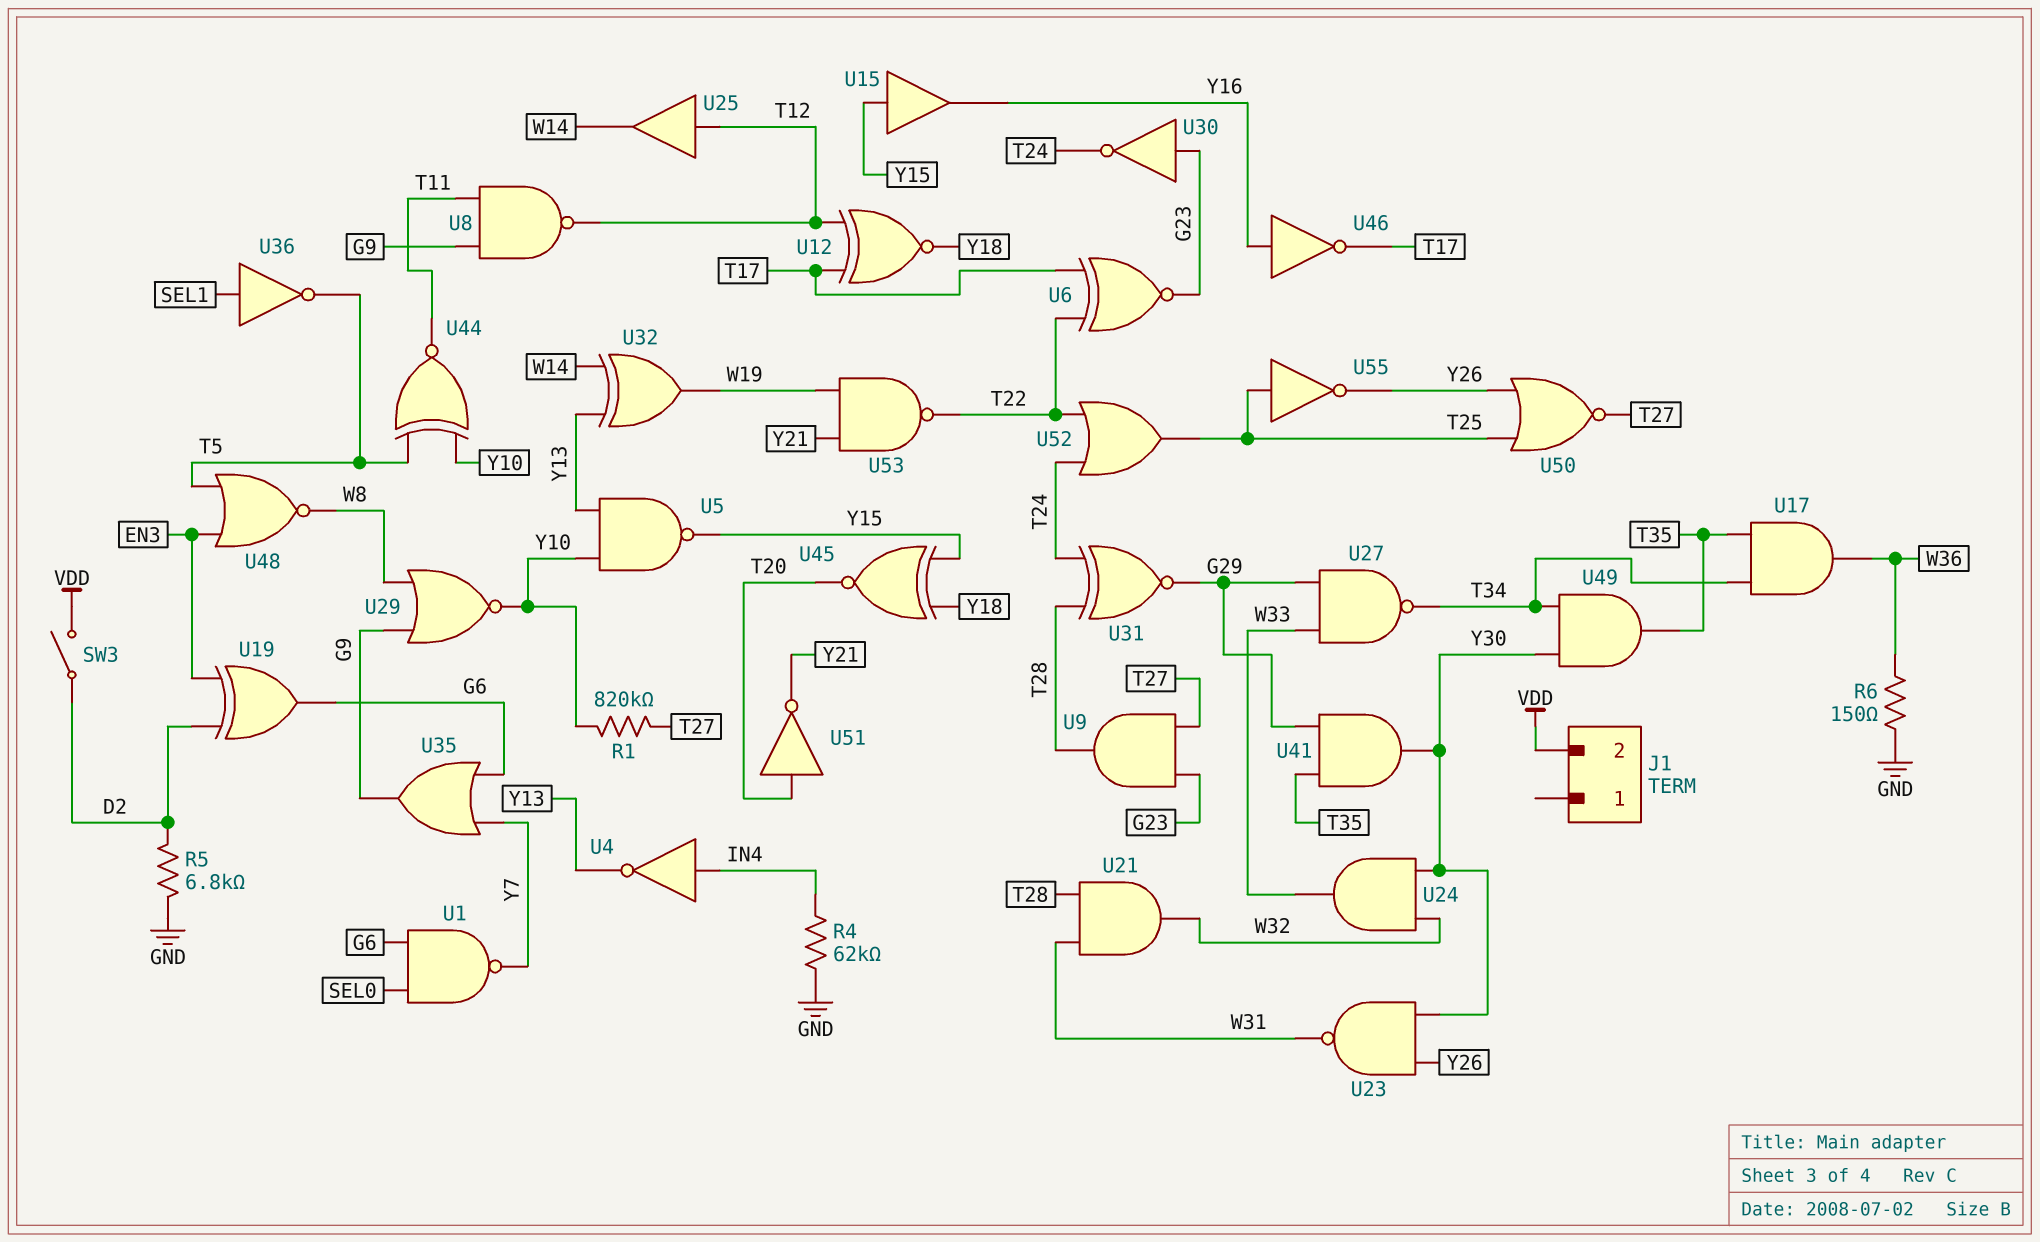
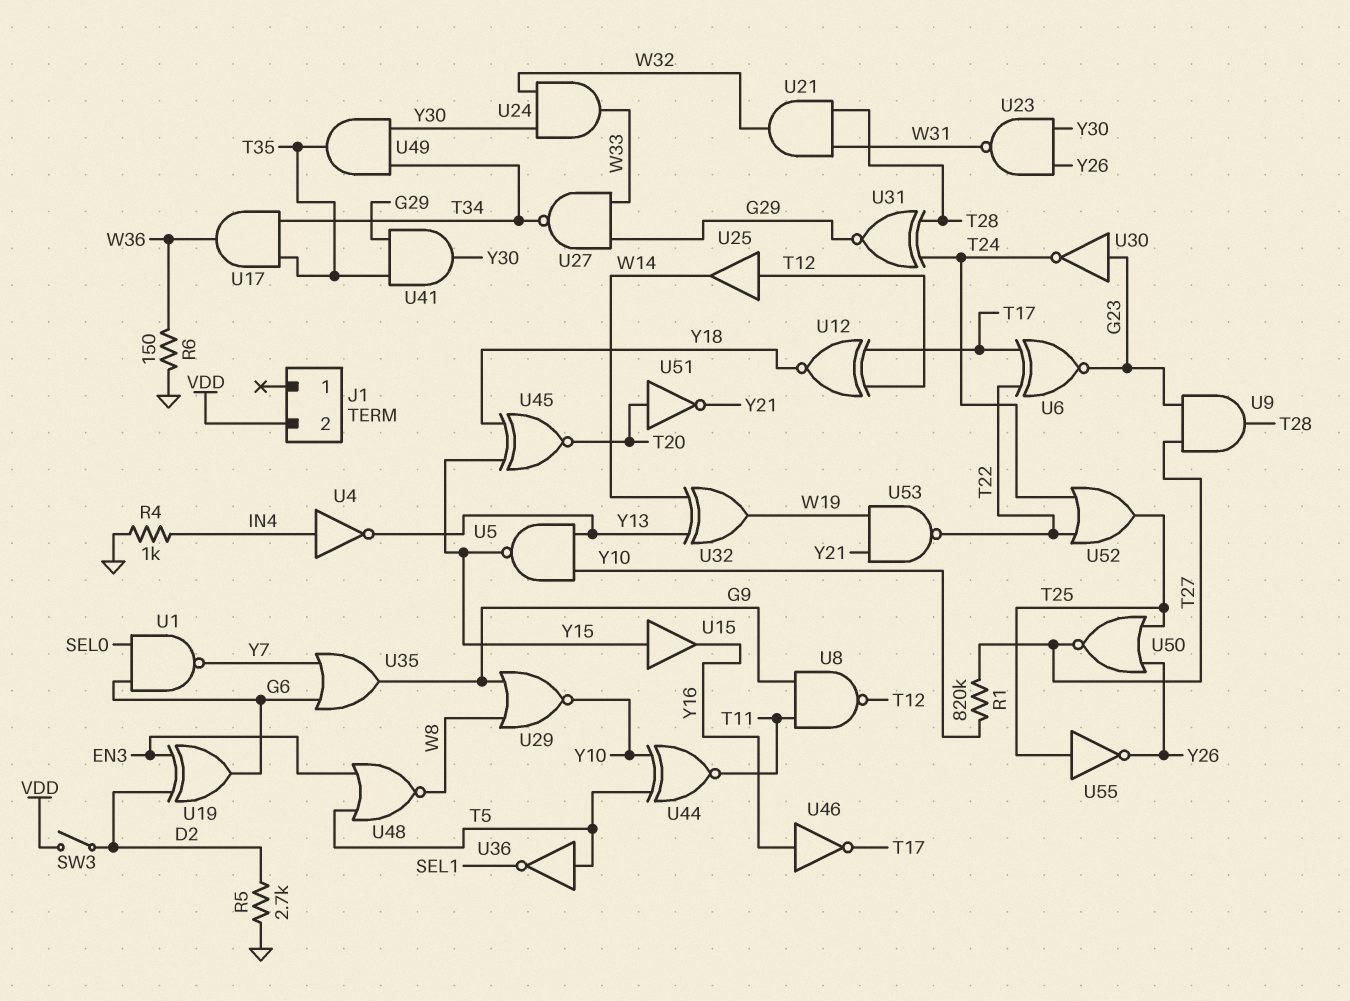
R4: 62k (GND, IN4) -> 1k (GND, IN4)
R5: 6.8k (D2, GND) -> 2.7k (D2, GND)
U36: NOT (in SEL1, out T5) -> NOT (in T5, out SEL1)

